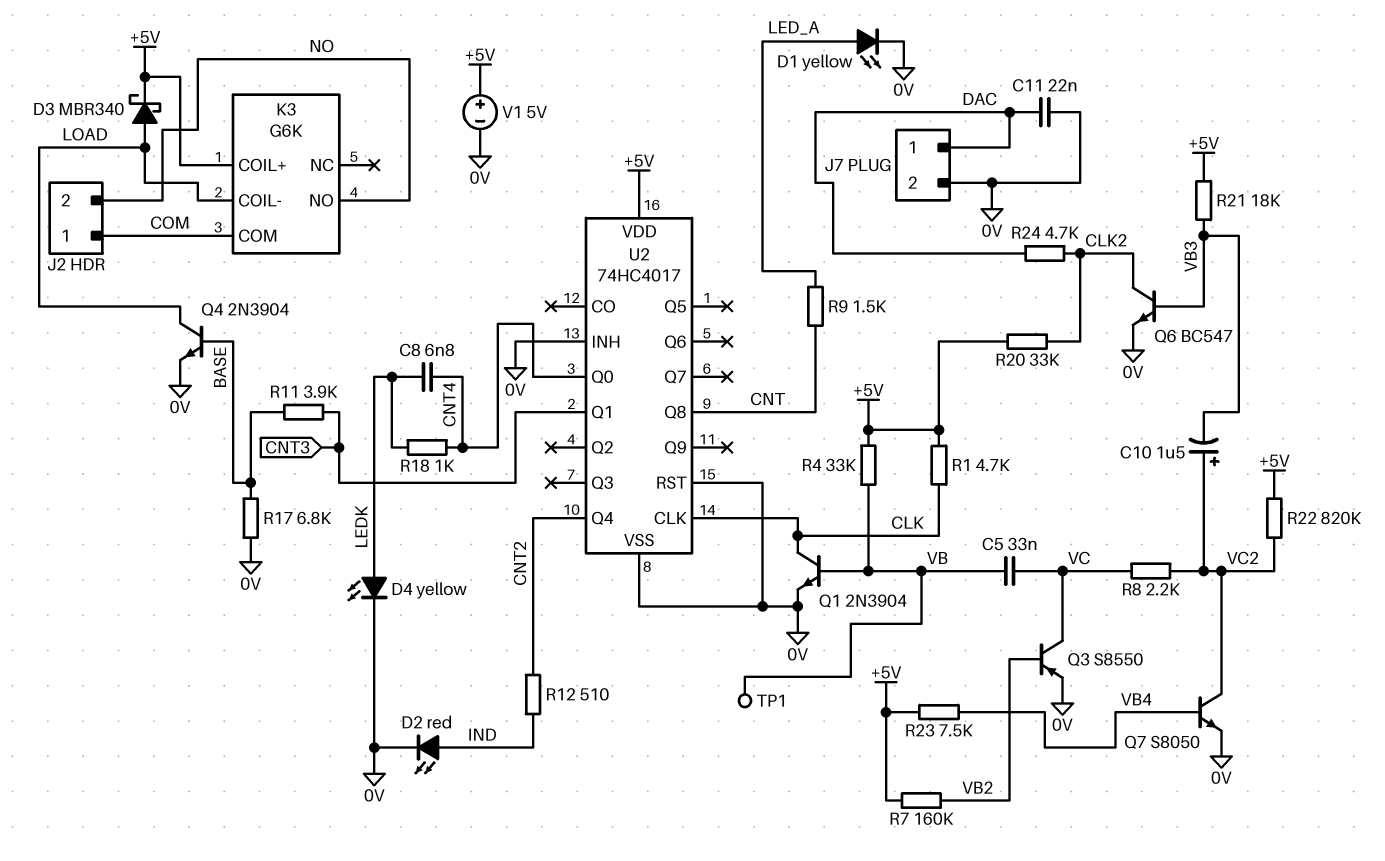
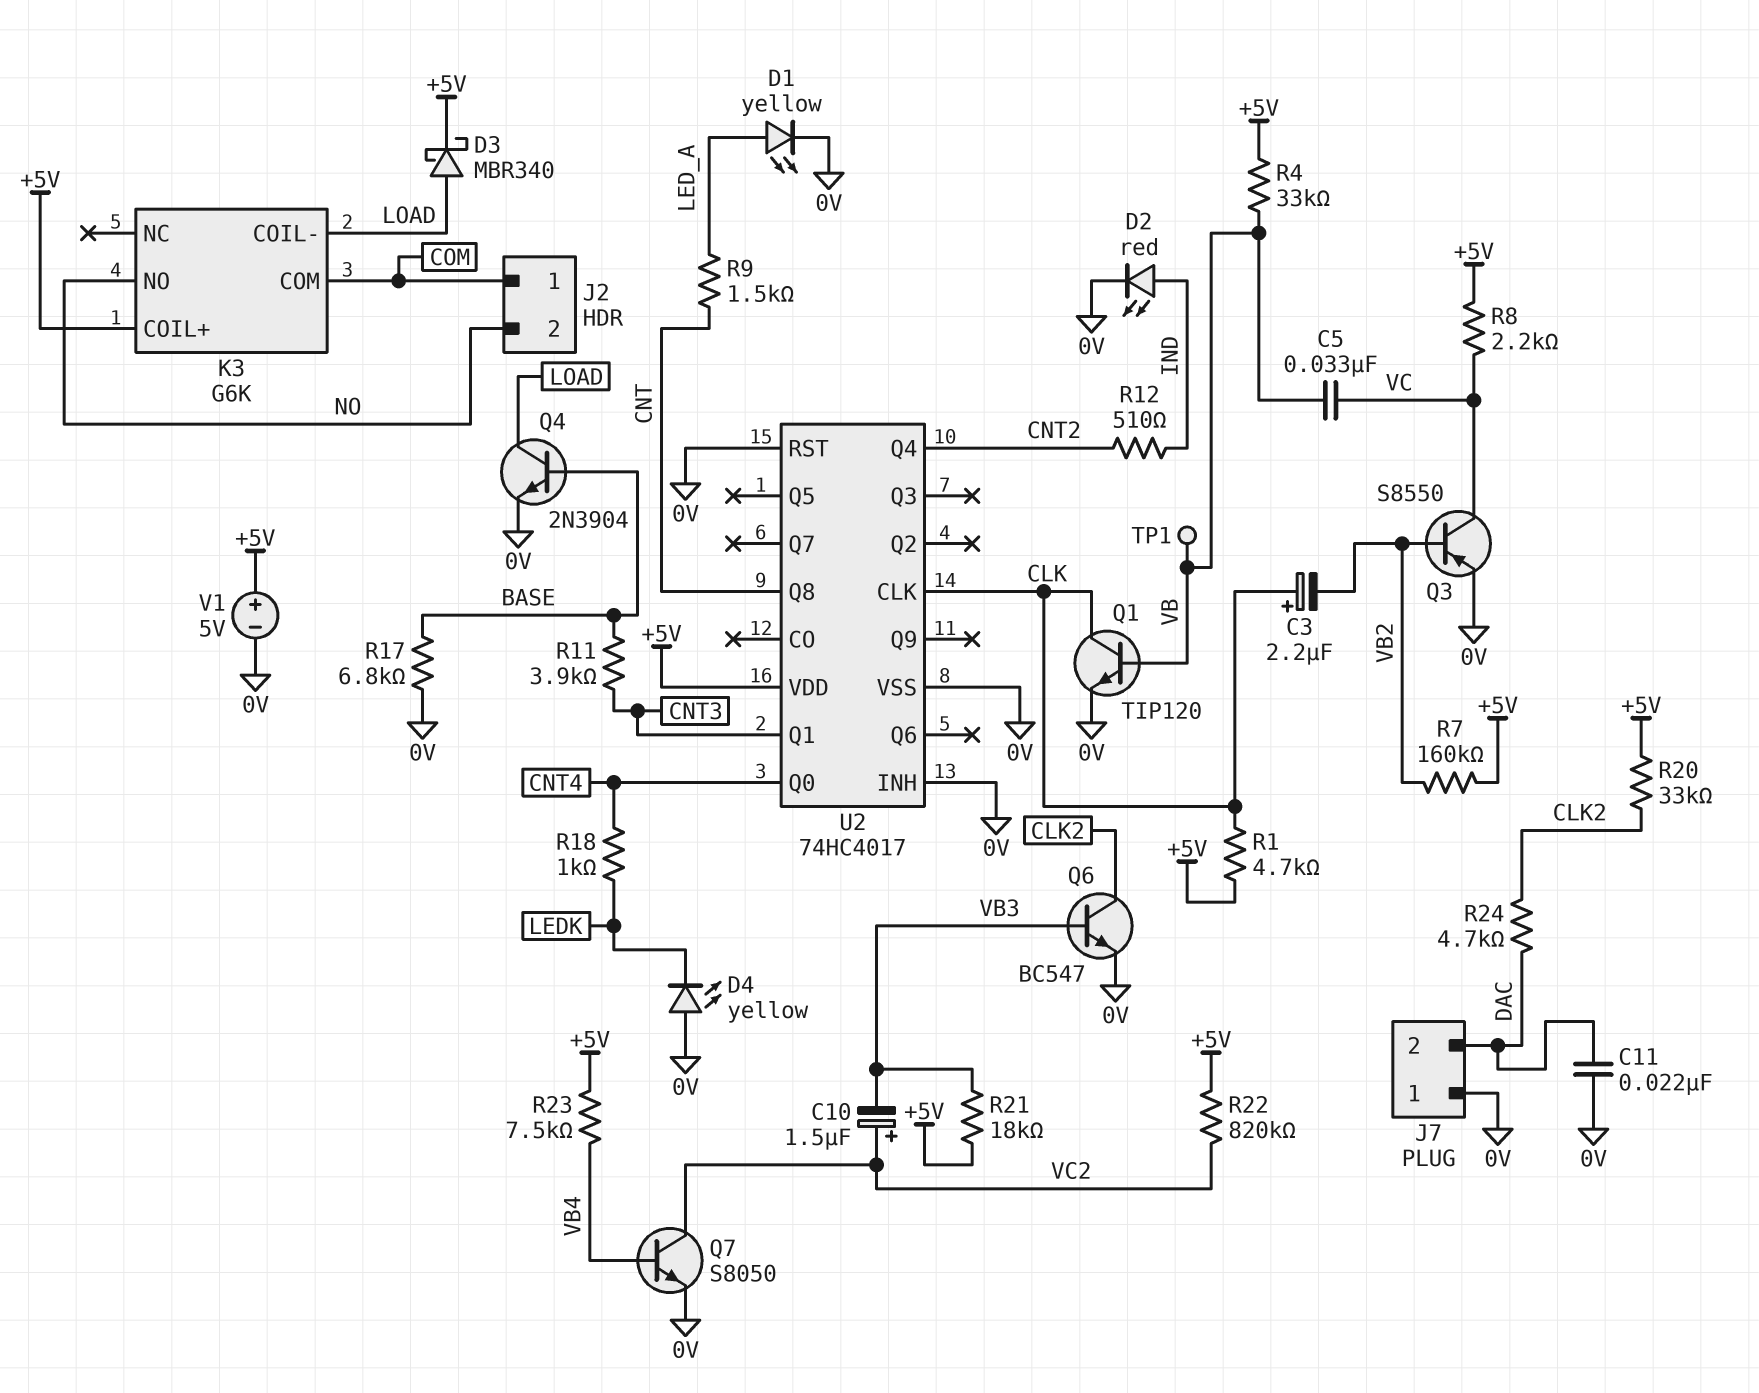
C3: none -> 2.2uF (plus CLK, minus VB2)
C8: 6.8nF (CNT4, LEDK) -> none
D4: LED yellow (A LEDK, K 0V) -> LED yellow (A 0V, K LEDK)
J7 pin 1: DAC -> 0V
J7 pin 2: 0V -> DAC
Q1: NPN 2N3904 (B VB, C CLK, E 0V) -> NPN TIP120 (B VB, C CLK, E 0V)
R8: 2.2k (VC, VC2) -> 2.2k (+5V, VC)

